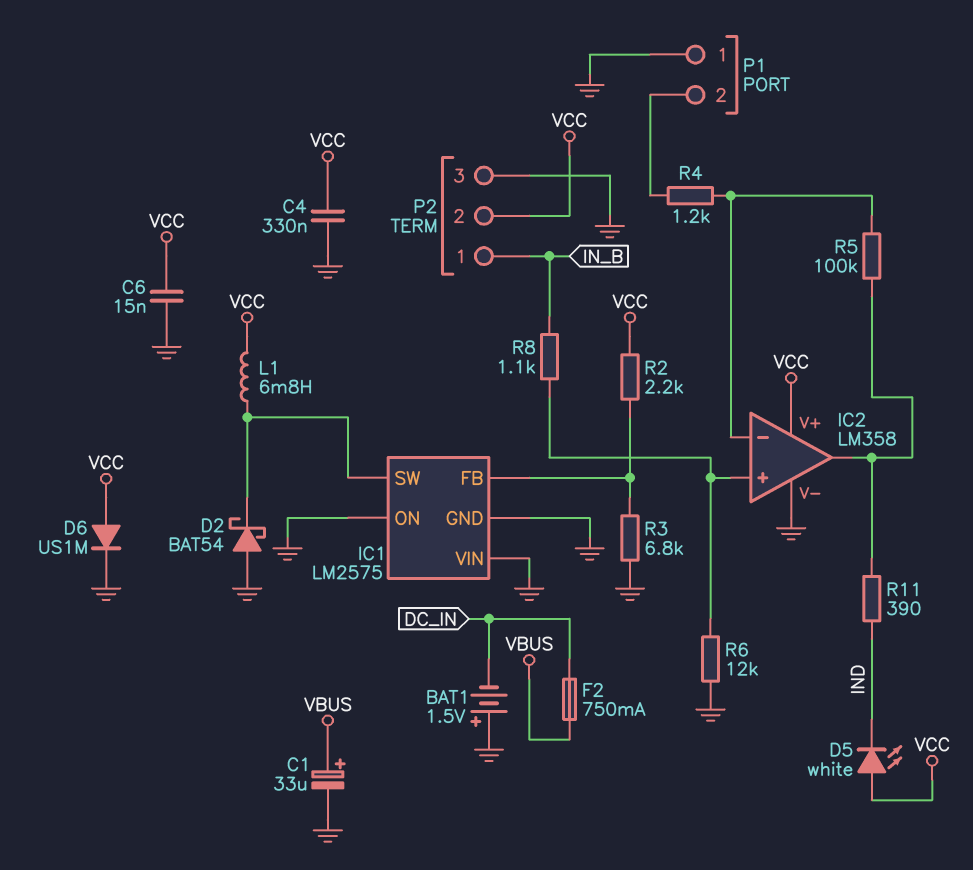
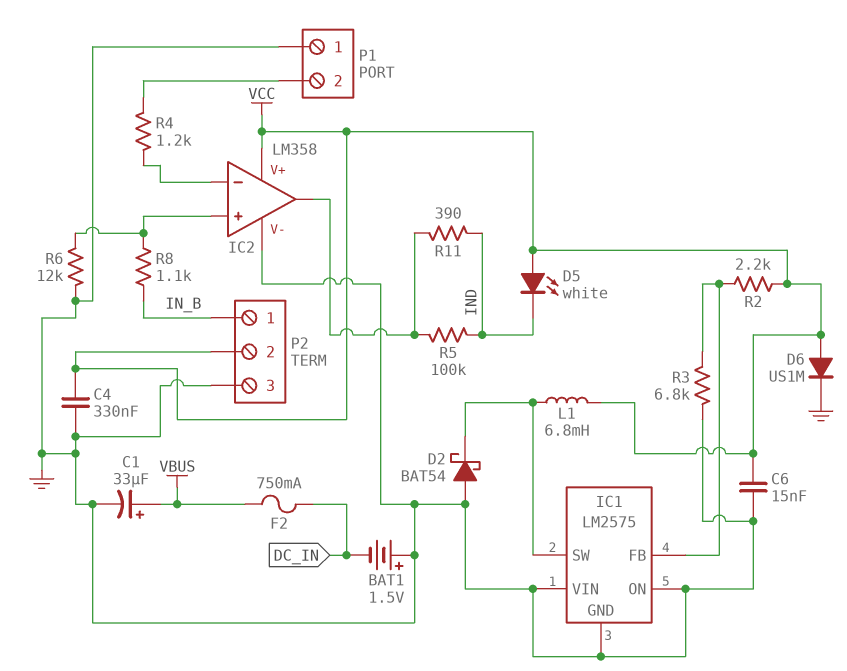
R5: 100k (IC2/in-, IC2/out) -> 100k (IC2/out, IND)

